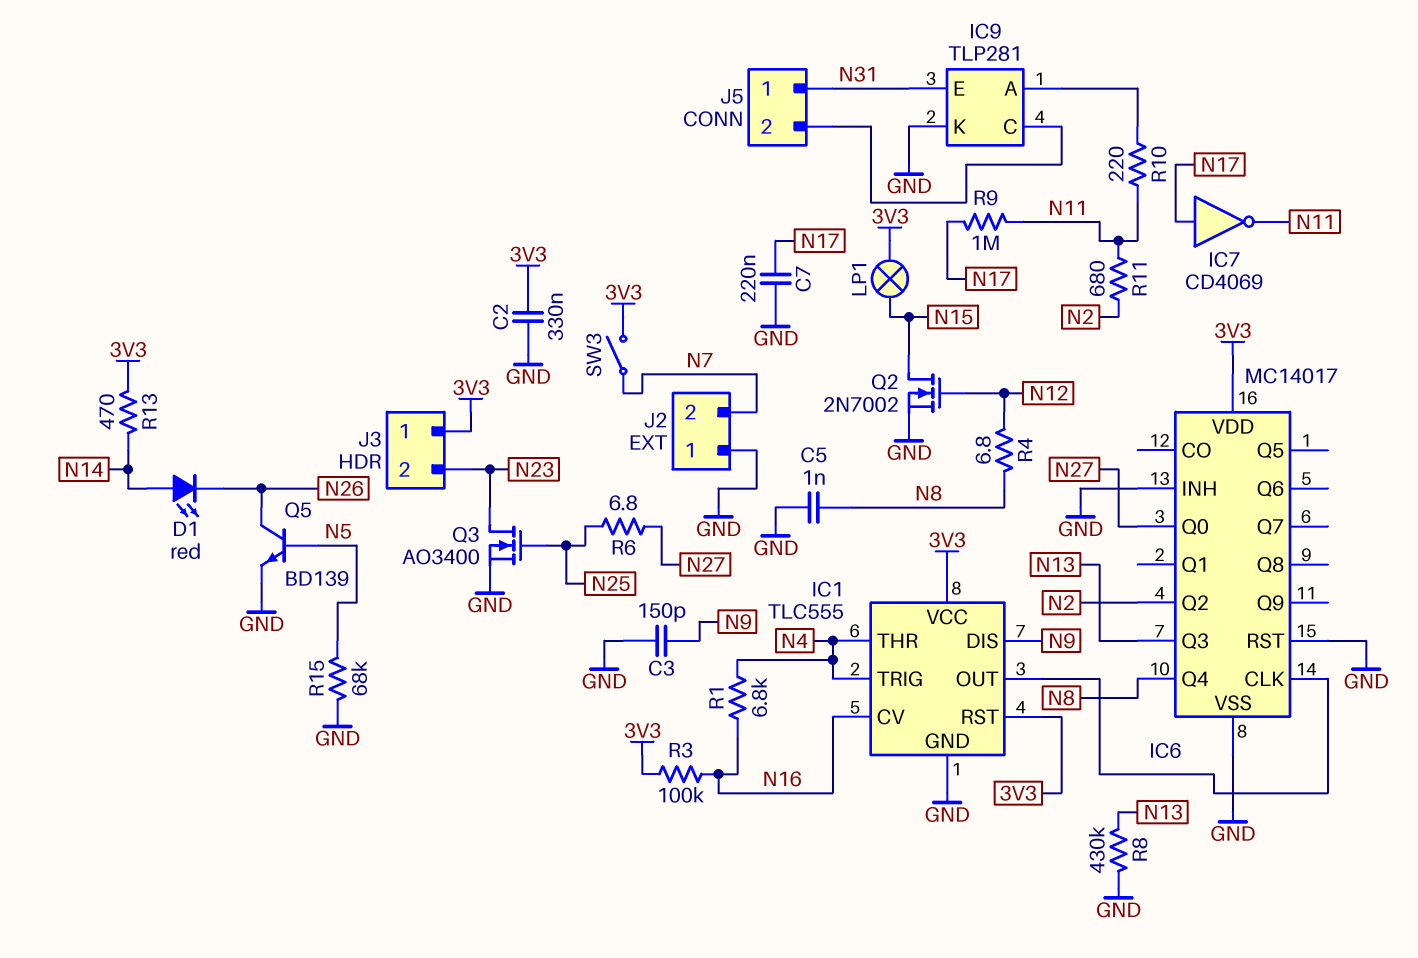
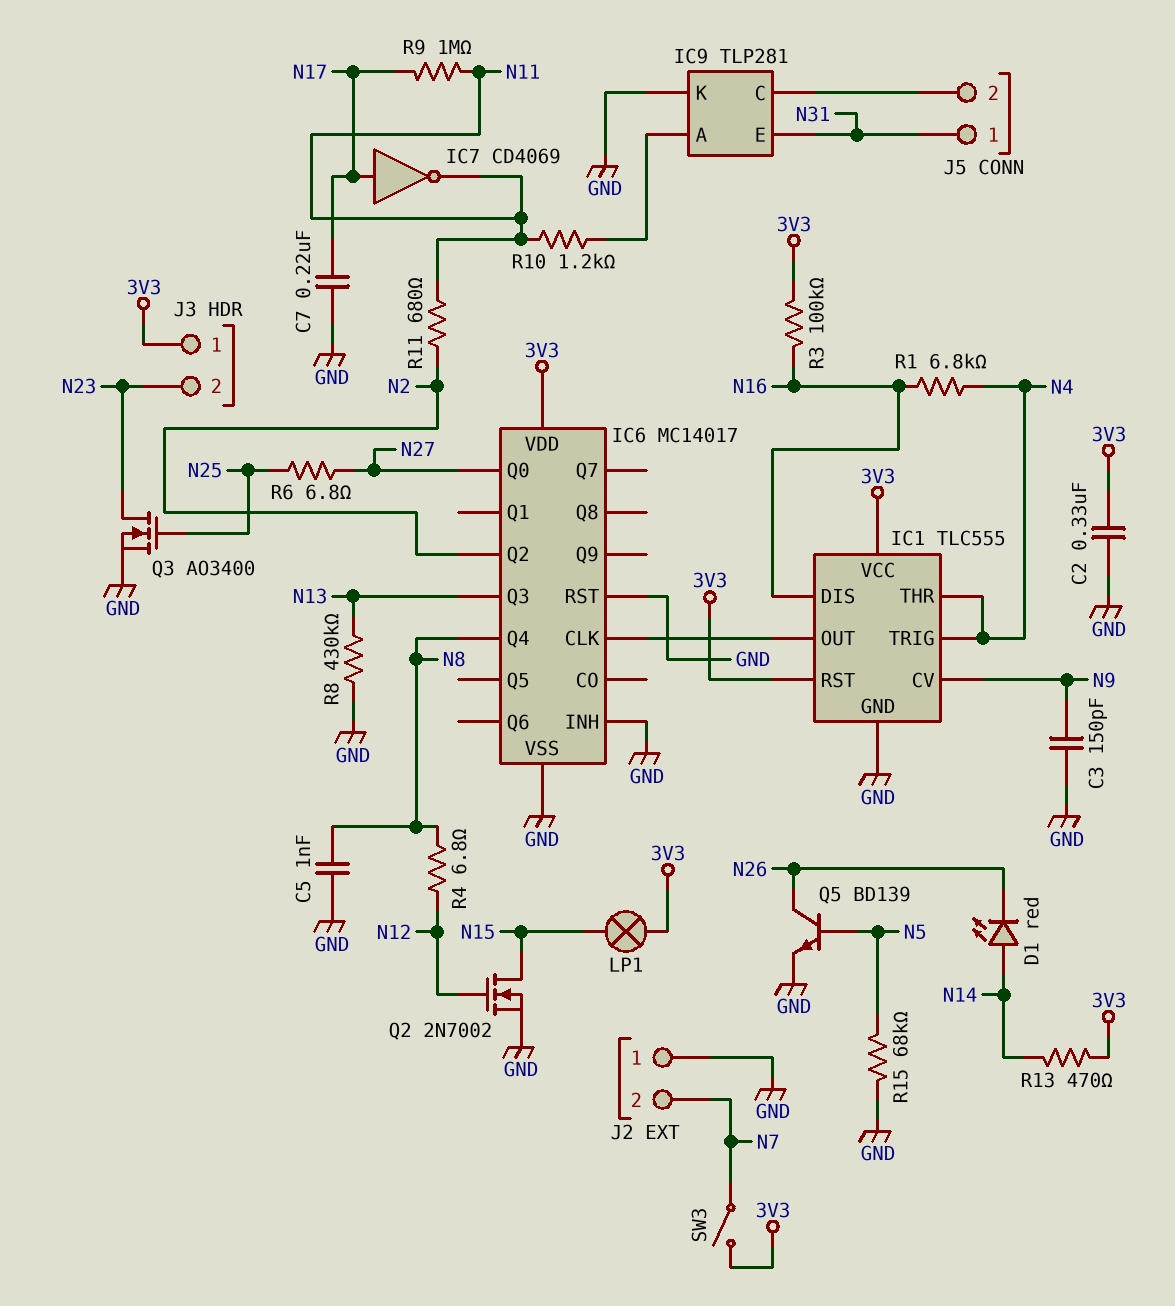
IC1 pin CV: N16 -> N9
IC1 pin DIS: N9 -> N16
R10: 220 (IC9/A, N11) -> 1.2k (IC9/A, N11)

